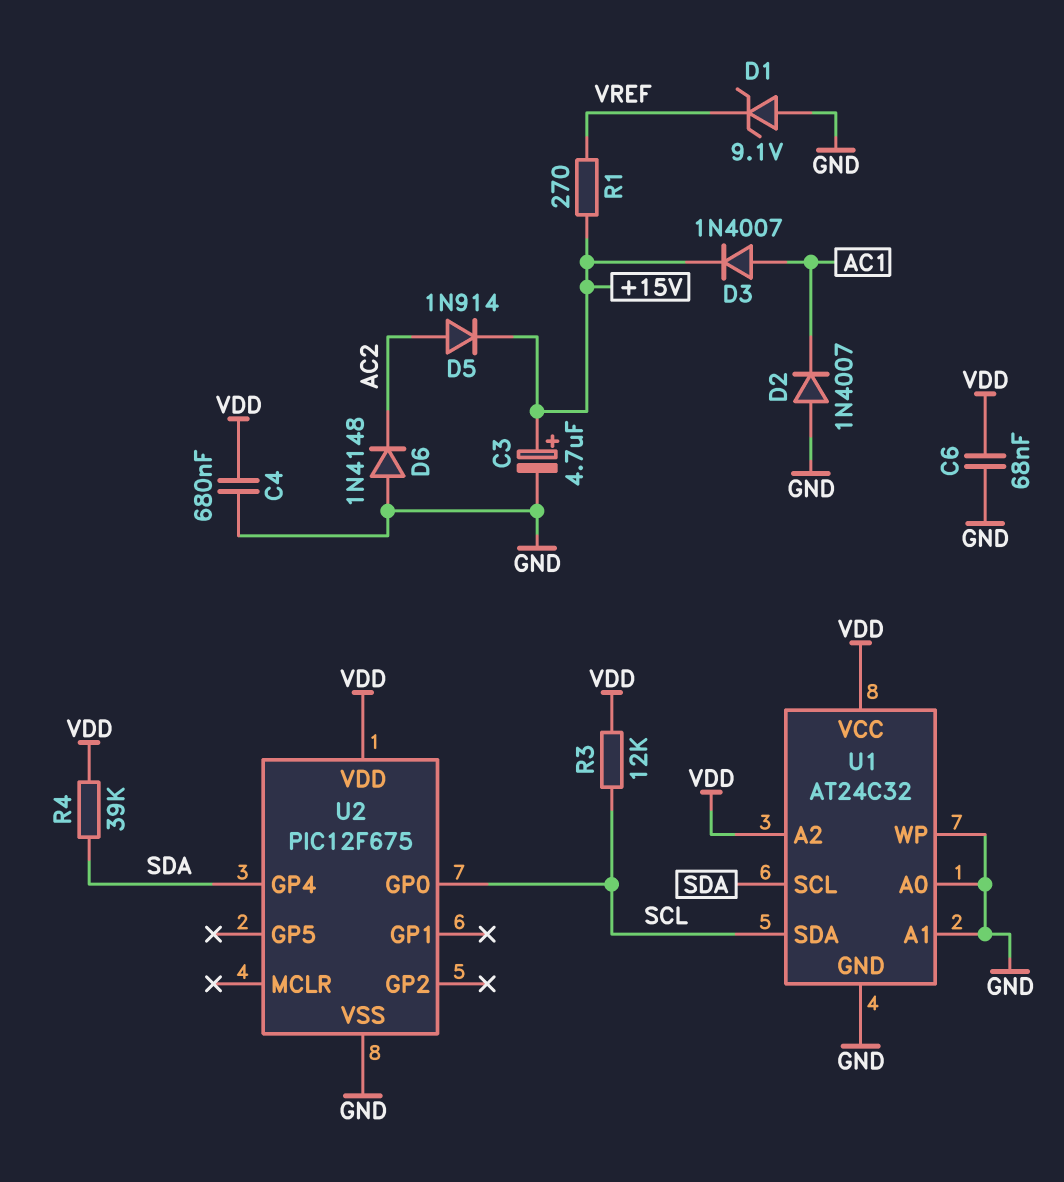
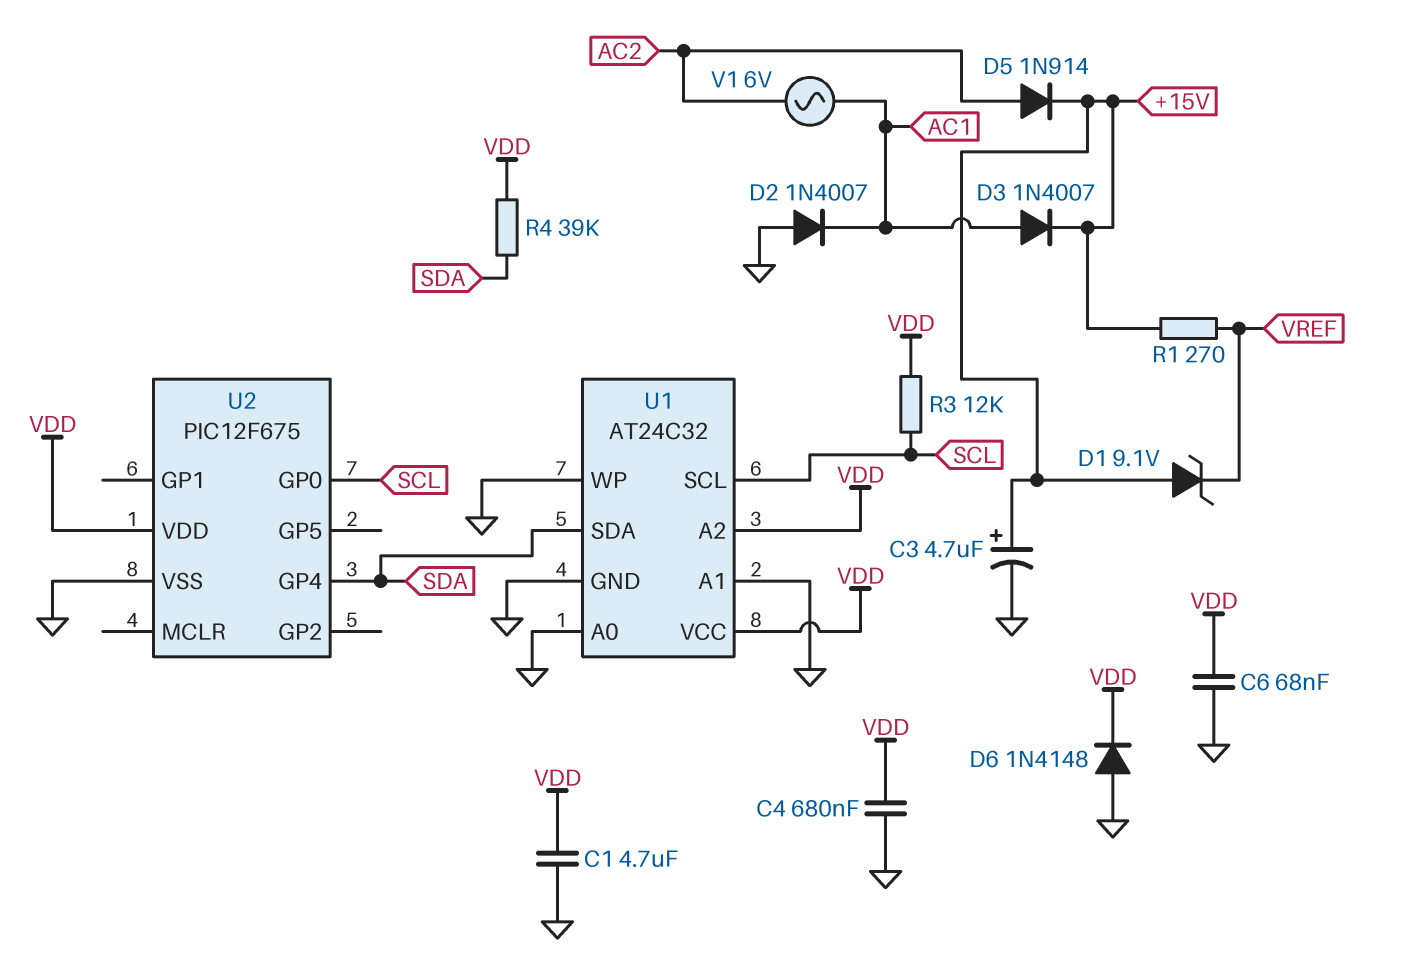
C1: none -> 4.7uF (GND, VDD)
D1: zener 9.1V (A GND, K VREF) -> zener 9.1V (A +15V, K VREF)
D6: diode 1N4148 (A GND, K AC2) -> diode 1N4148 (A GND, K VDD)
U1 pin SCL: SDA -> SCL
U1 pin SDA: SCL -> SDA
V1: none -> AC 6V (AC1, AC2)

